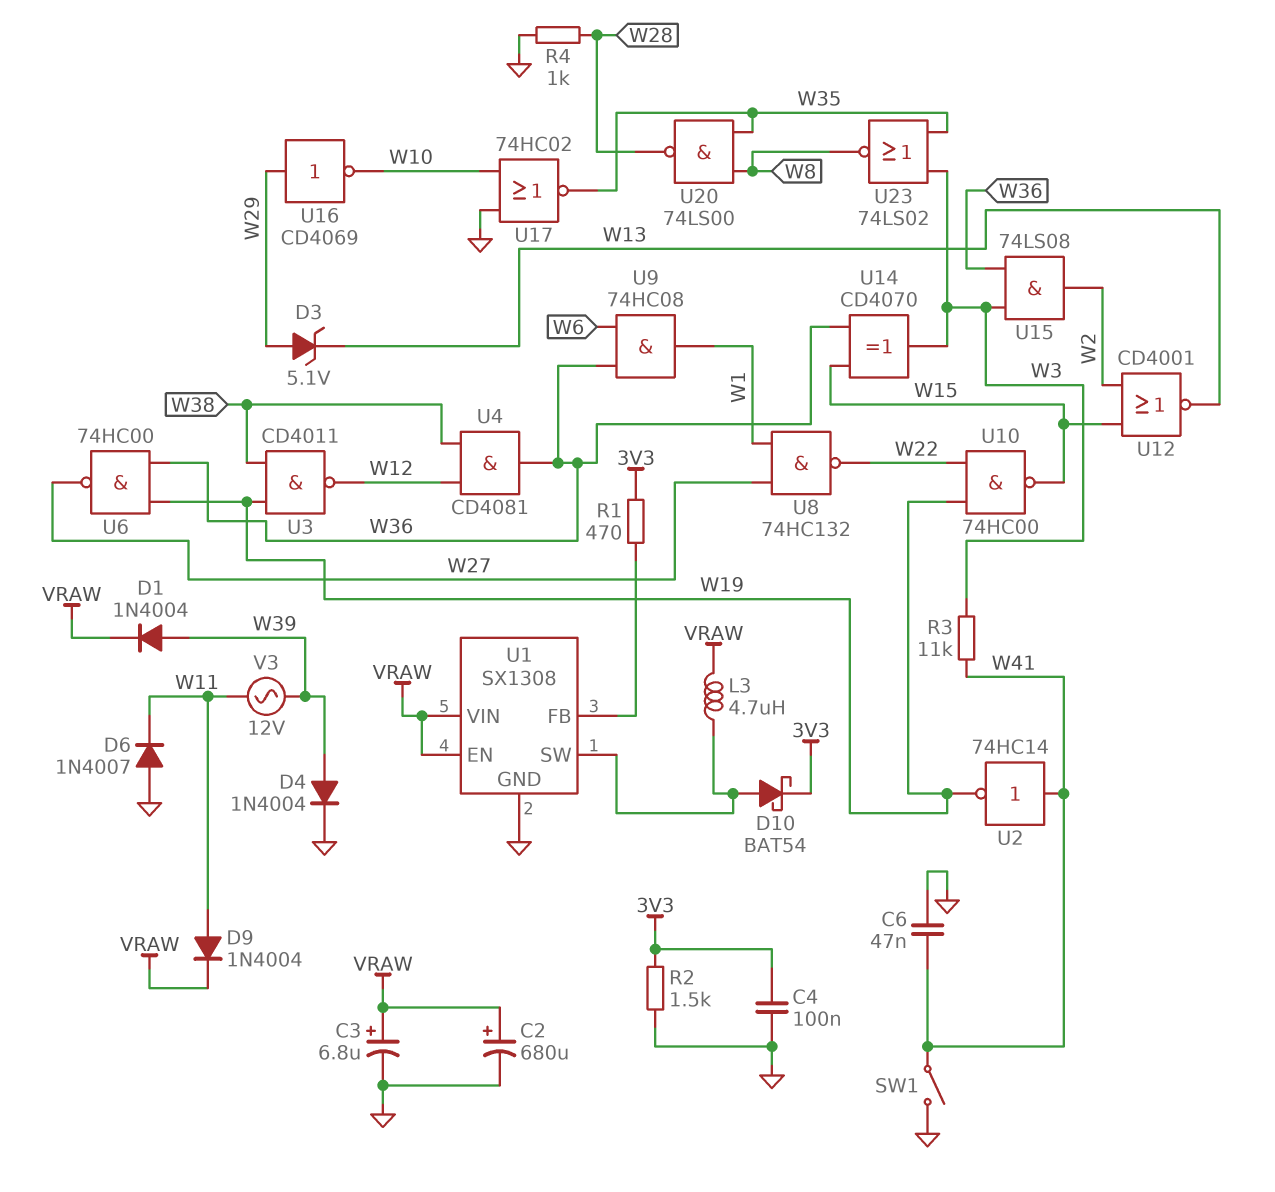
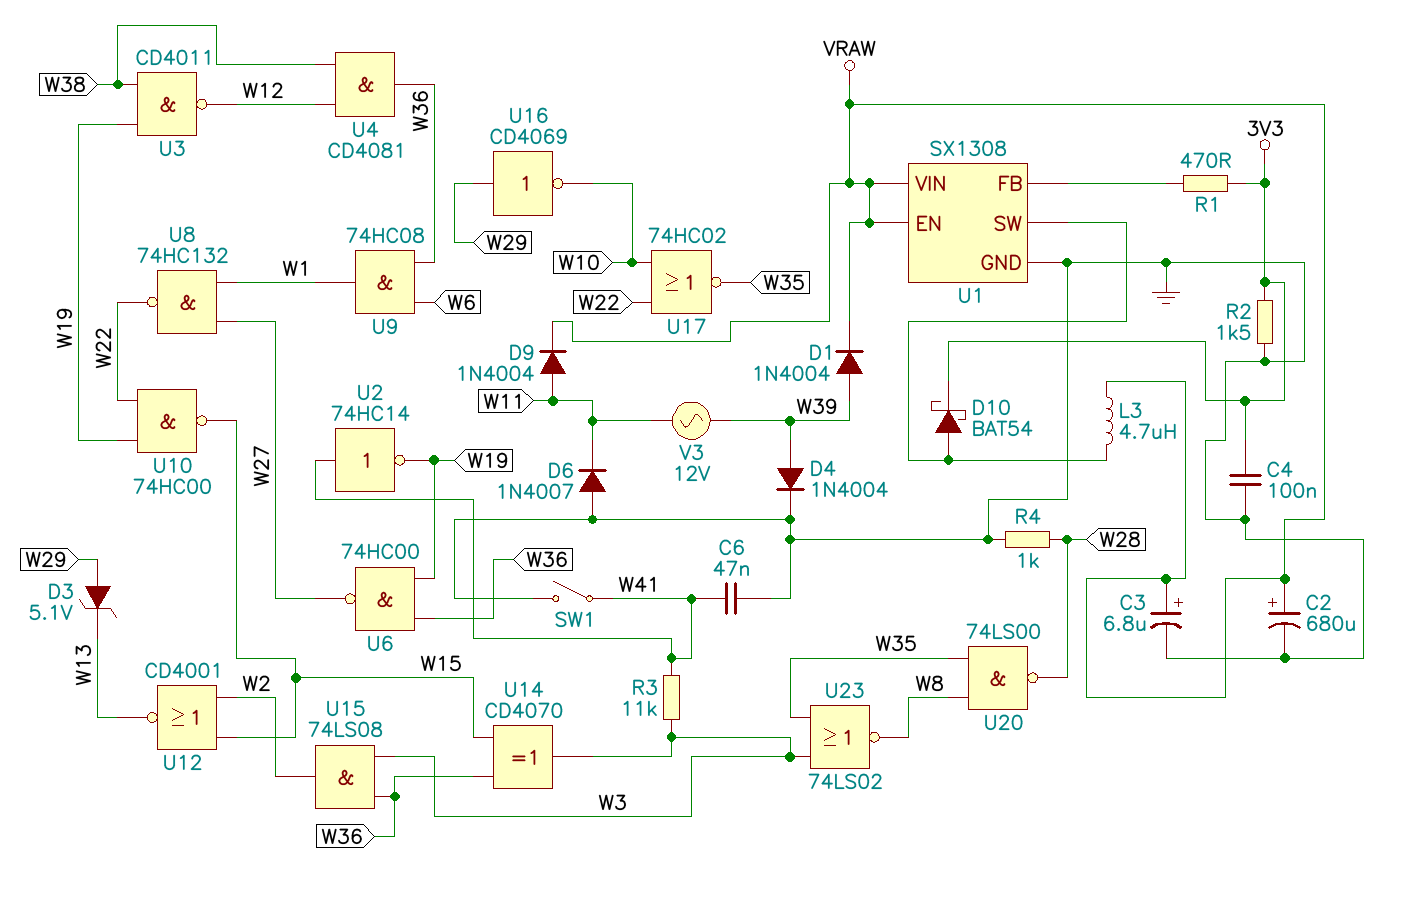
U17: NOR 74HC02 (in GND, in W10, out W35) -> NOR 74HC02 (in W10, in W22, out W35)

